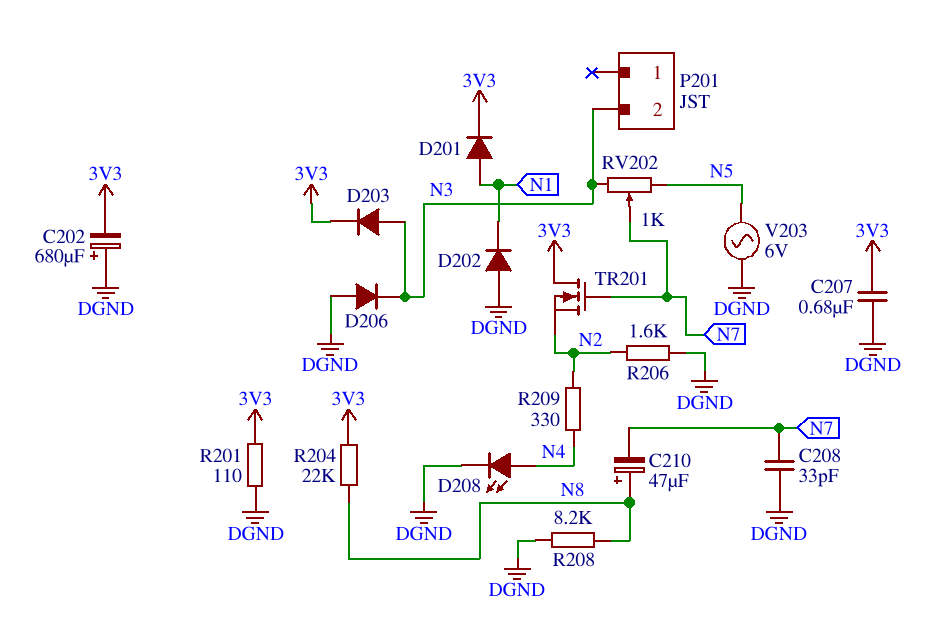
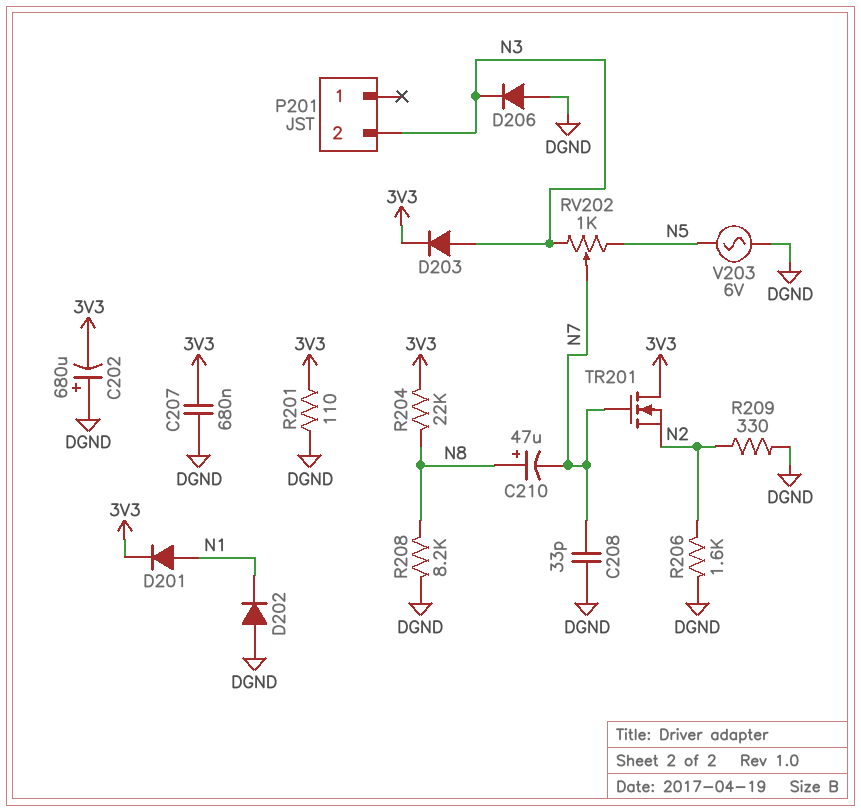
D208: LED (A N4, K DGND) -> none
R209: 330 (N2, N4) -> 330 (DGND, N2)

